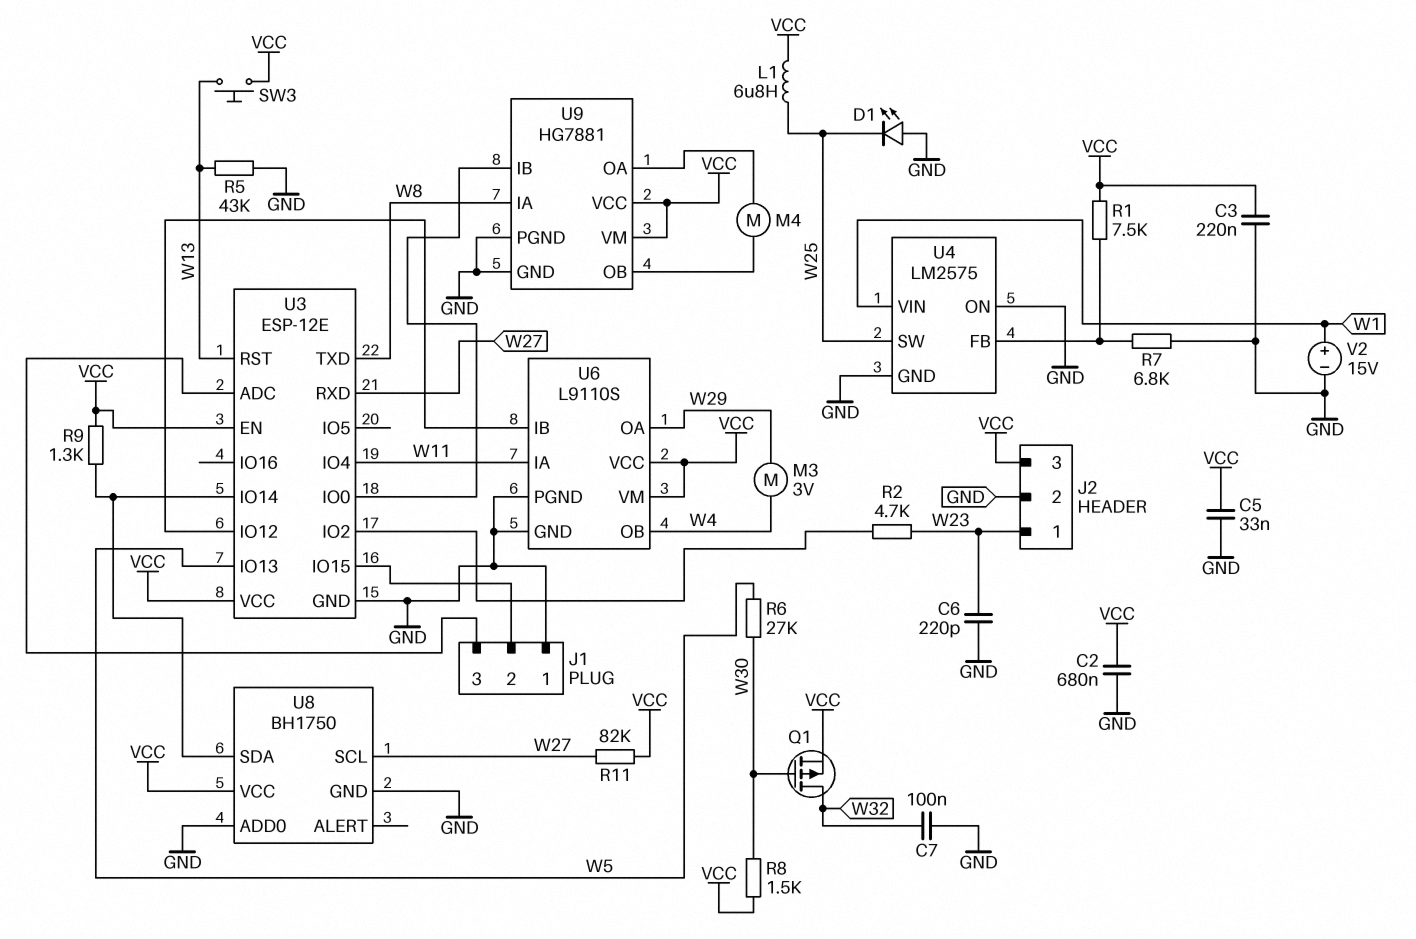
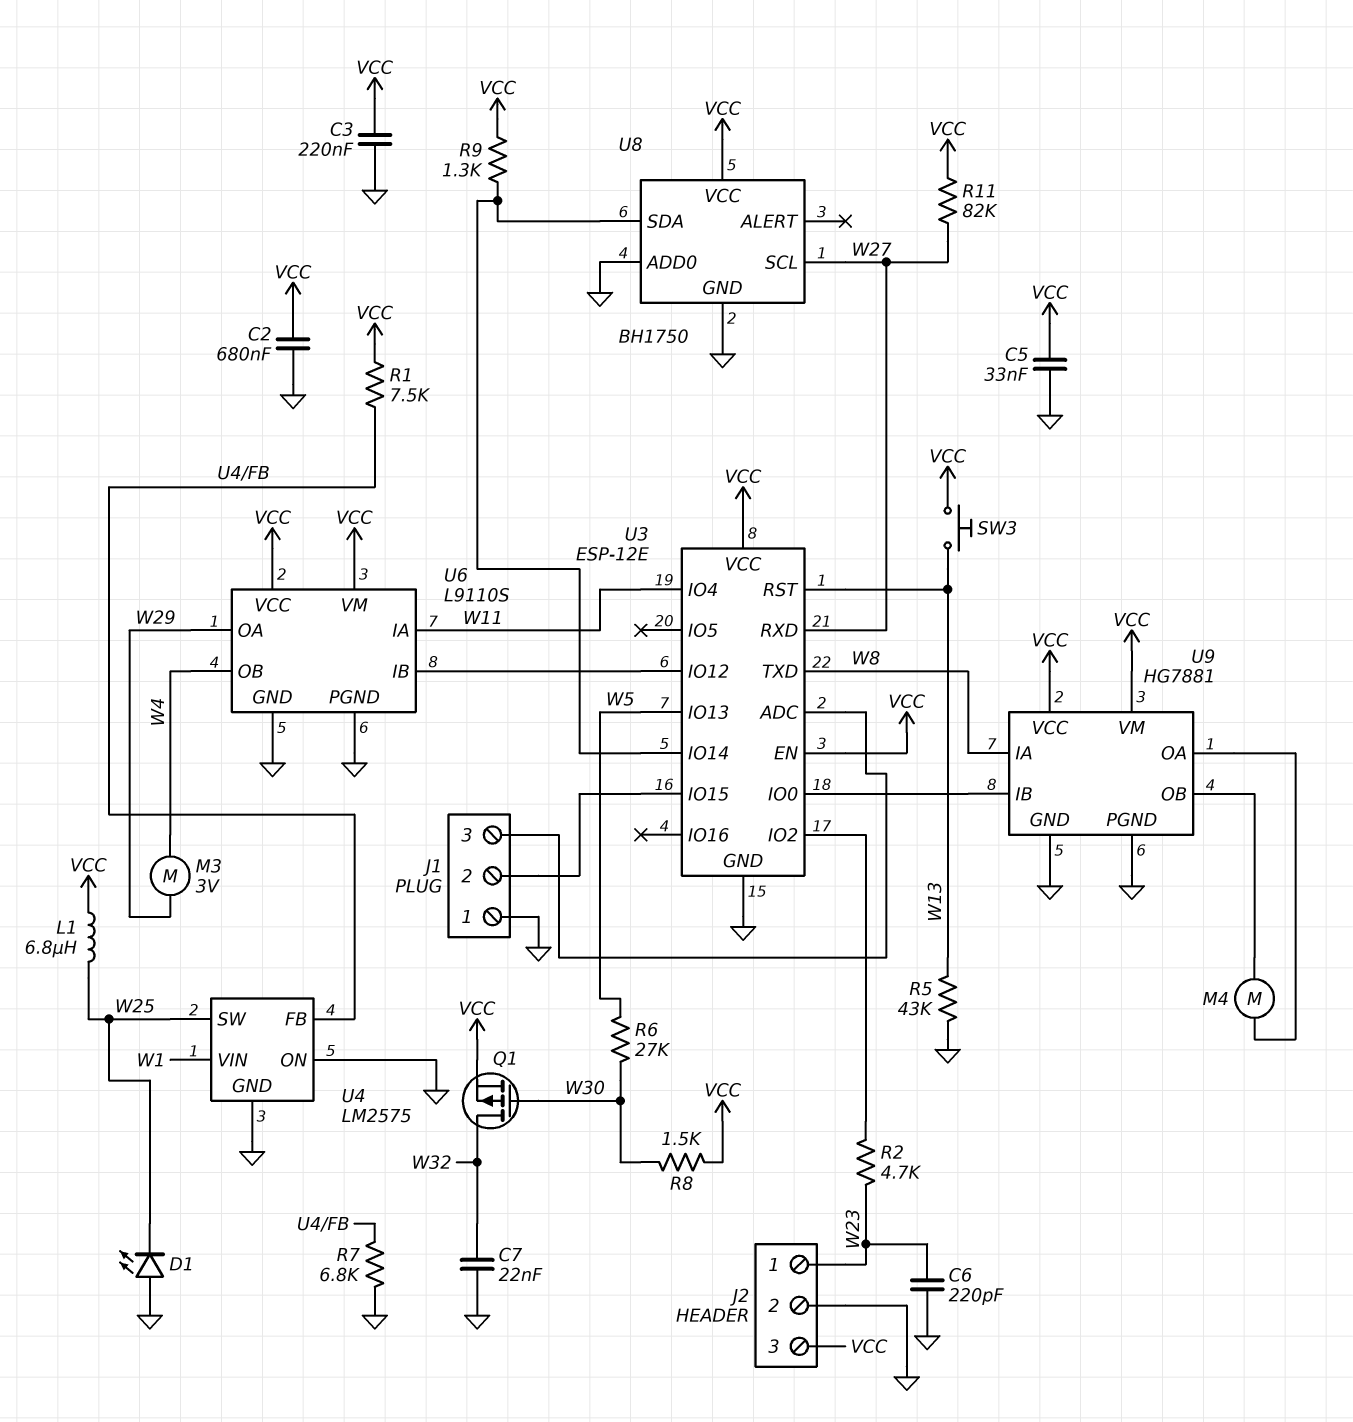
C7: 100nF (GND, W32) -> 22nF (GND, W32)
V2: 15V (plus W1, minus GND) -> none

